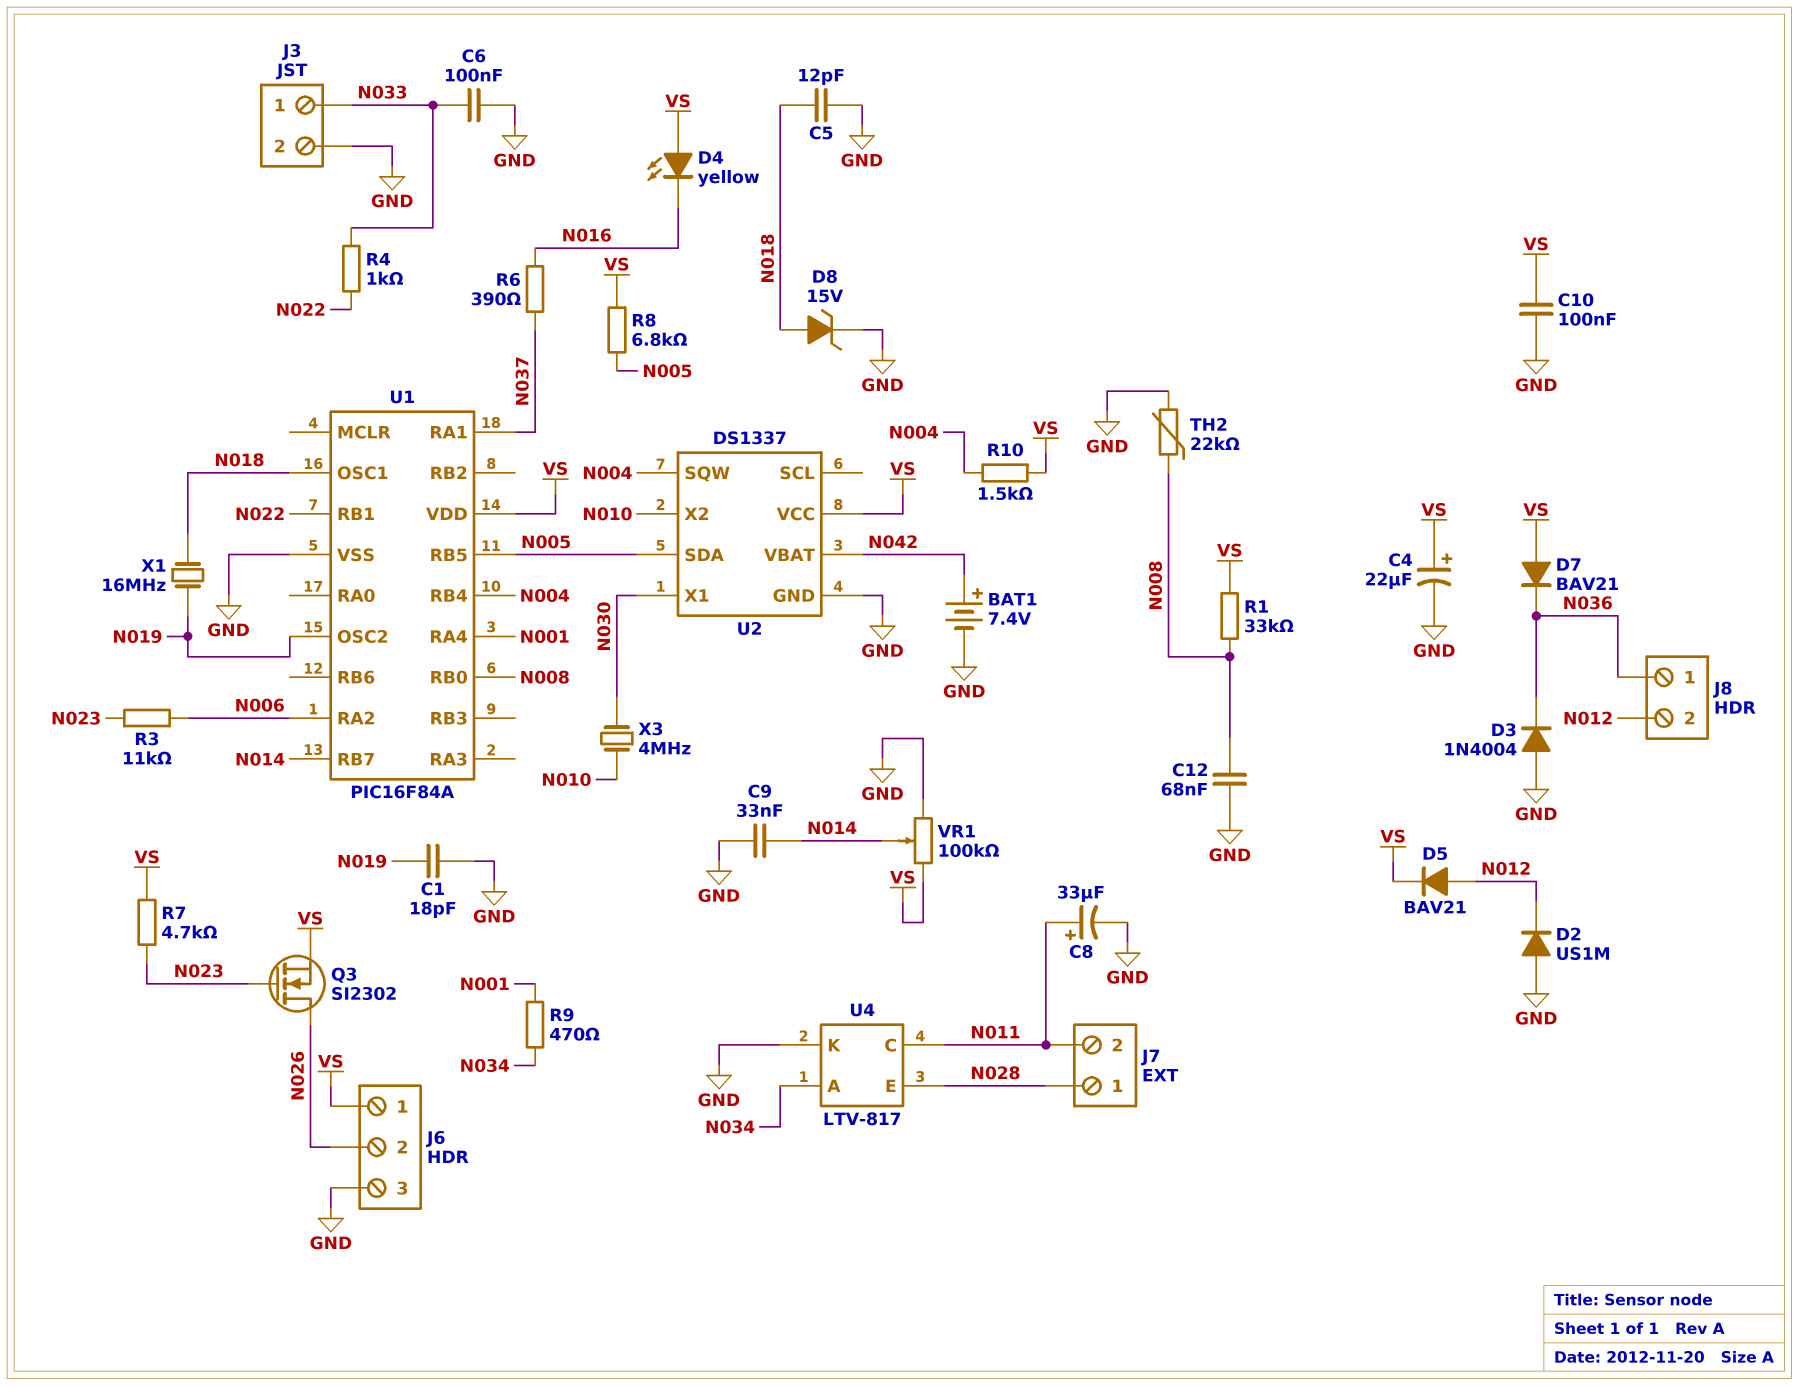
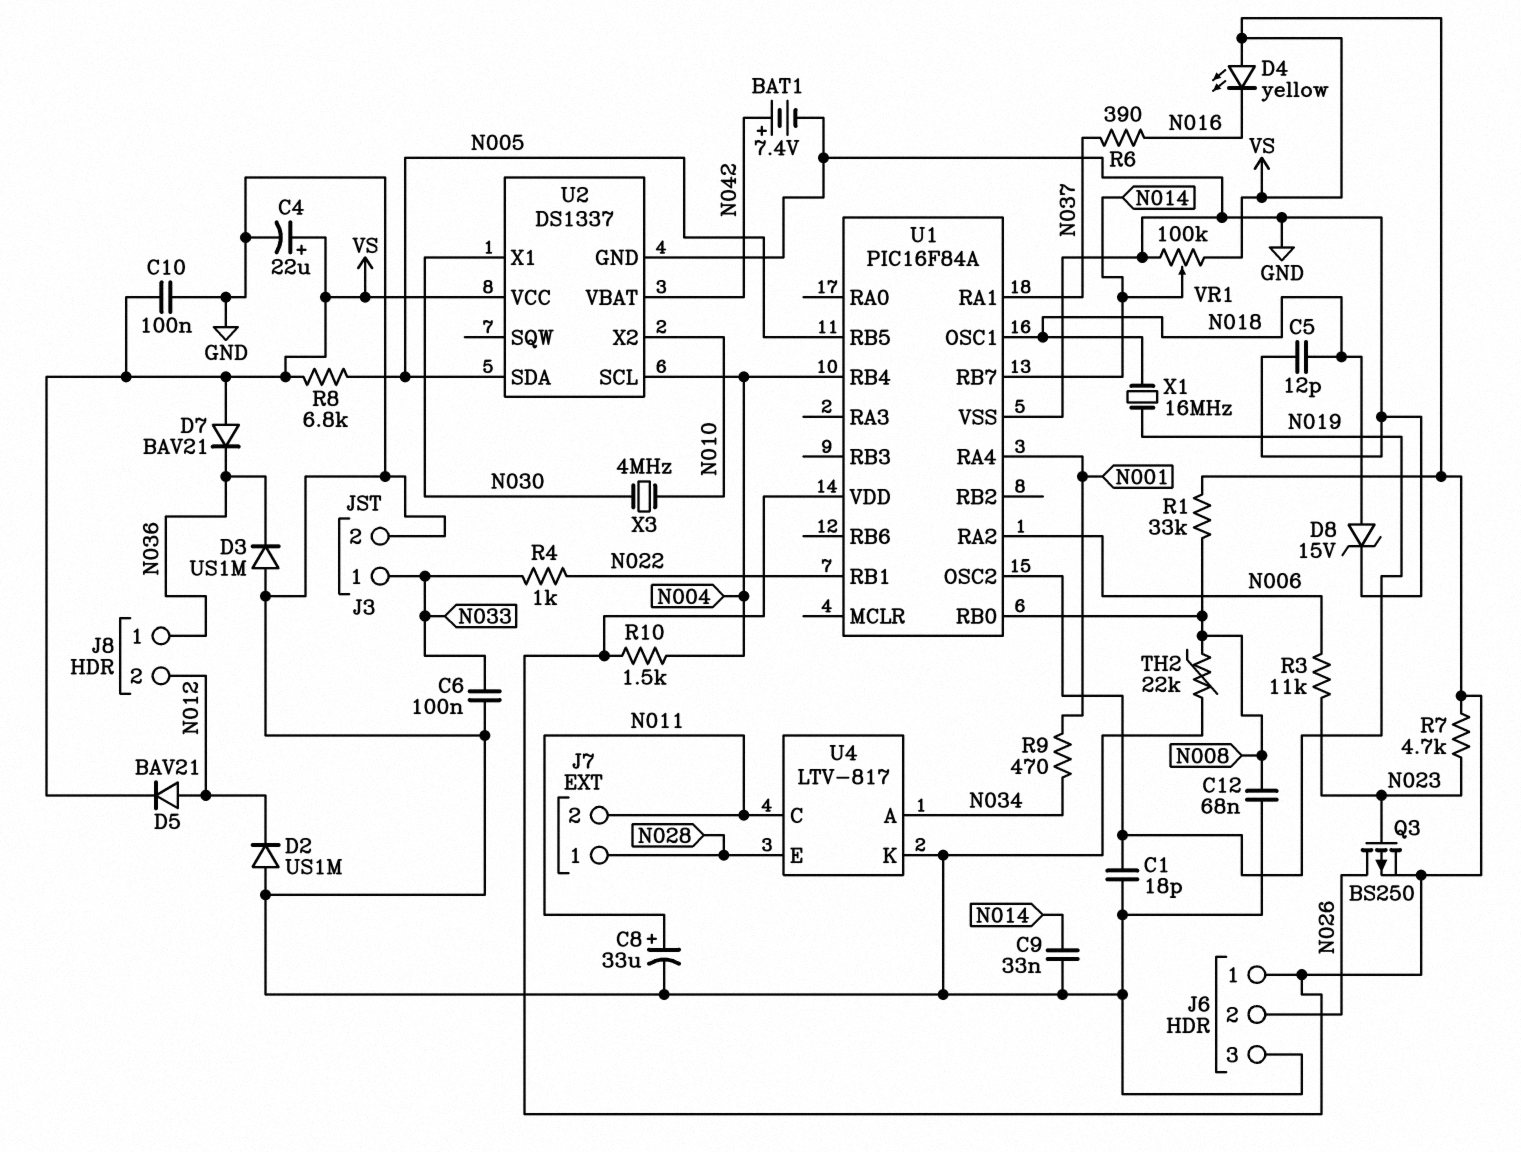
D3: diode 1N4004 (A GND, K N036) -> diode US1M (A GND, K N036)
Q3: NMOS SI2302 (G N023, D N026, S VS) -> PMOS BS250 (G N023, D N026, S VS)
U2 pin SCL: none -> N004
U2 pin SQW: N004 -> none

